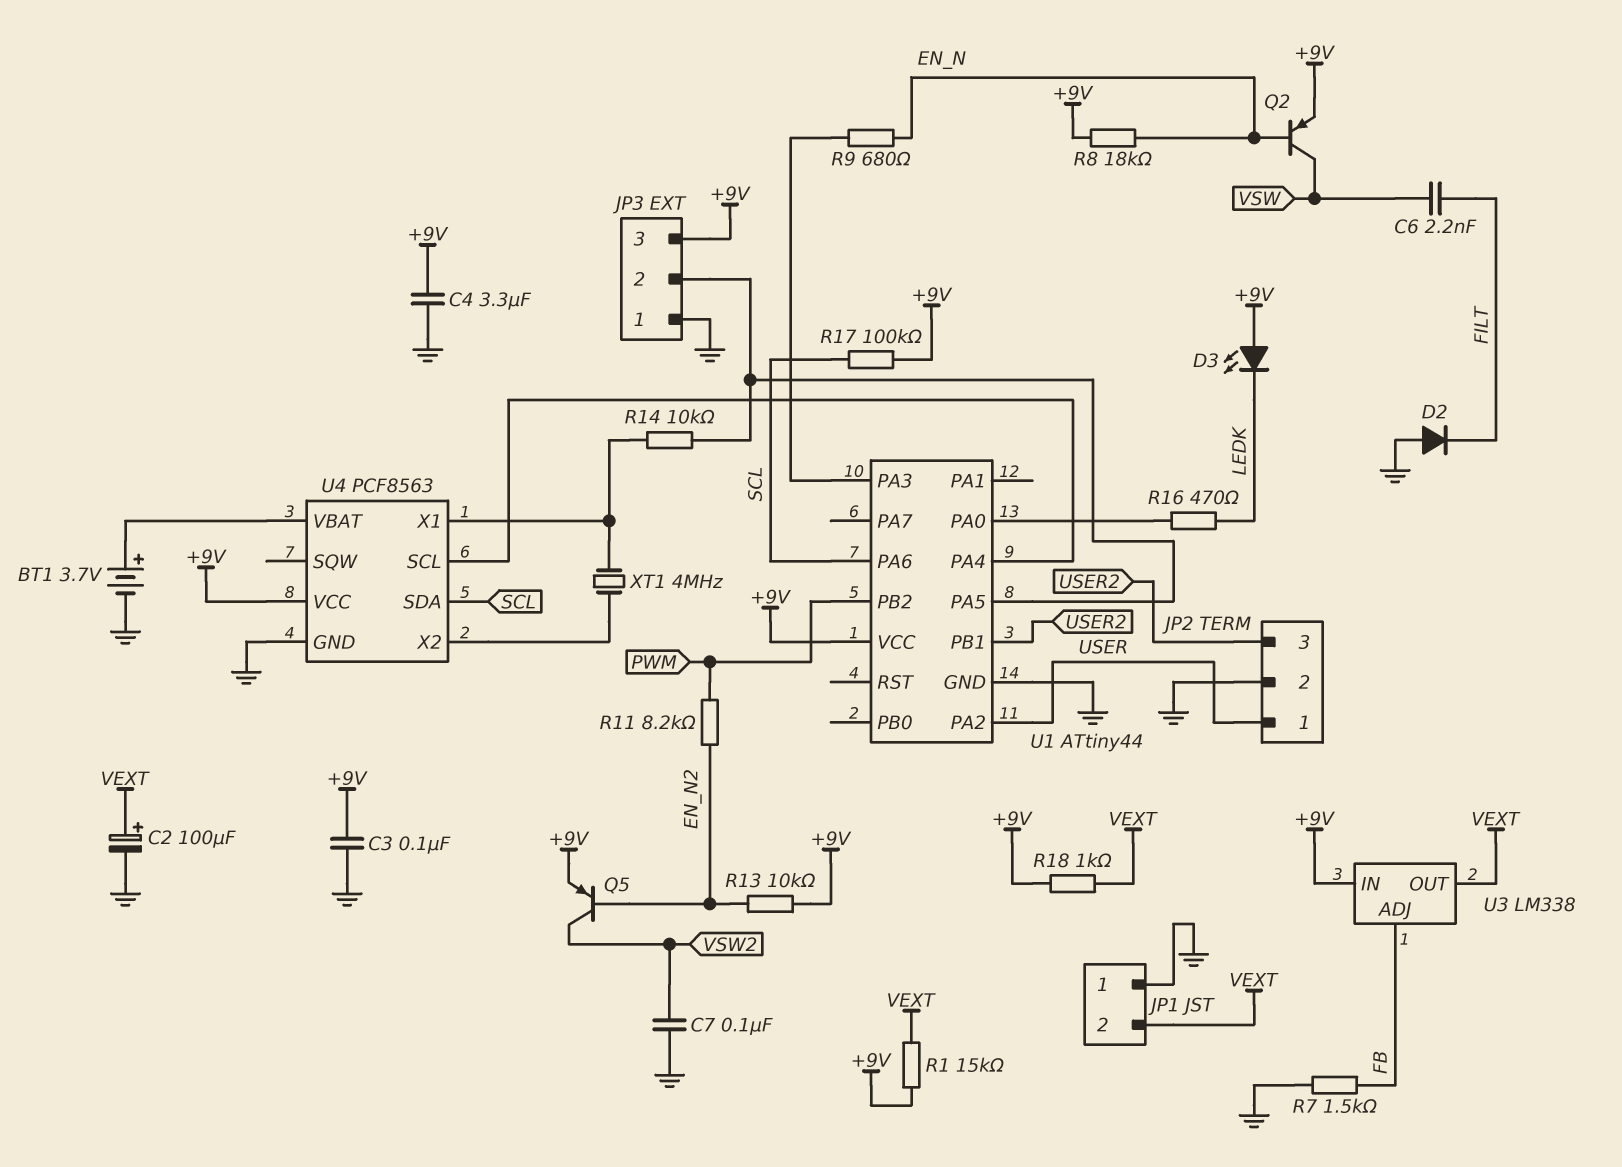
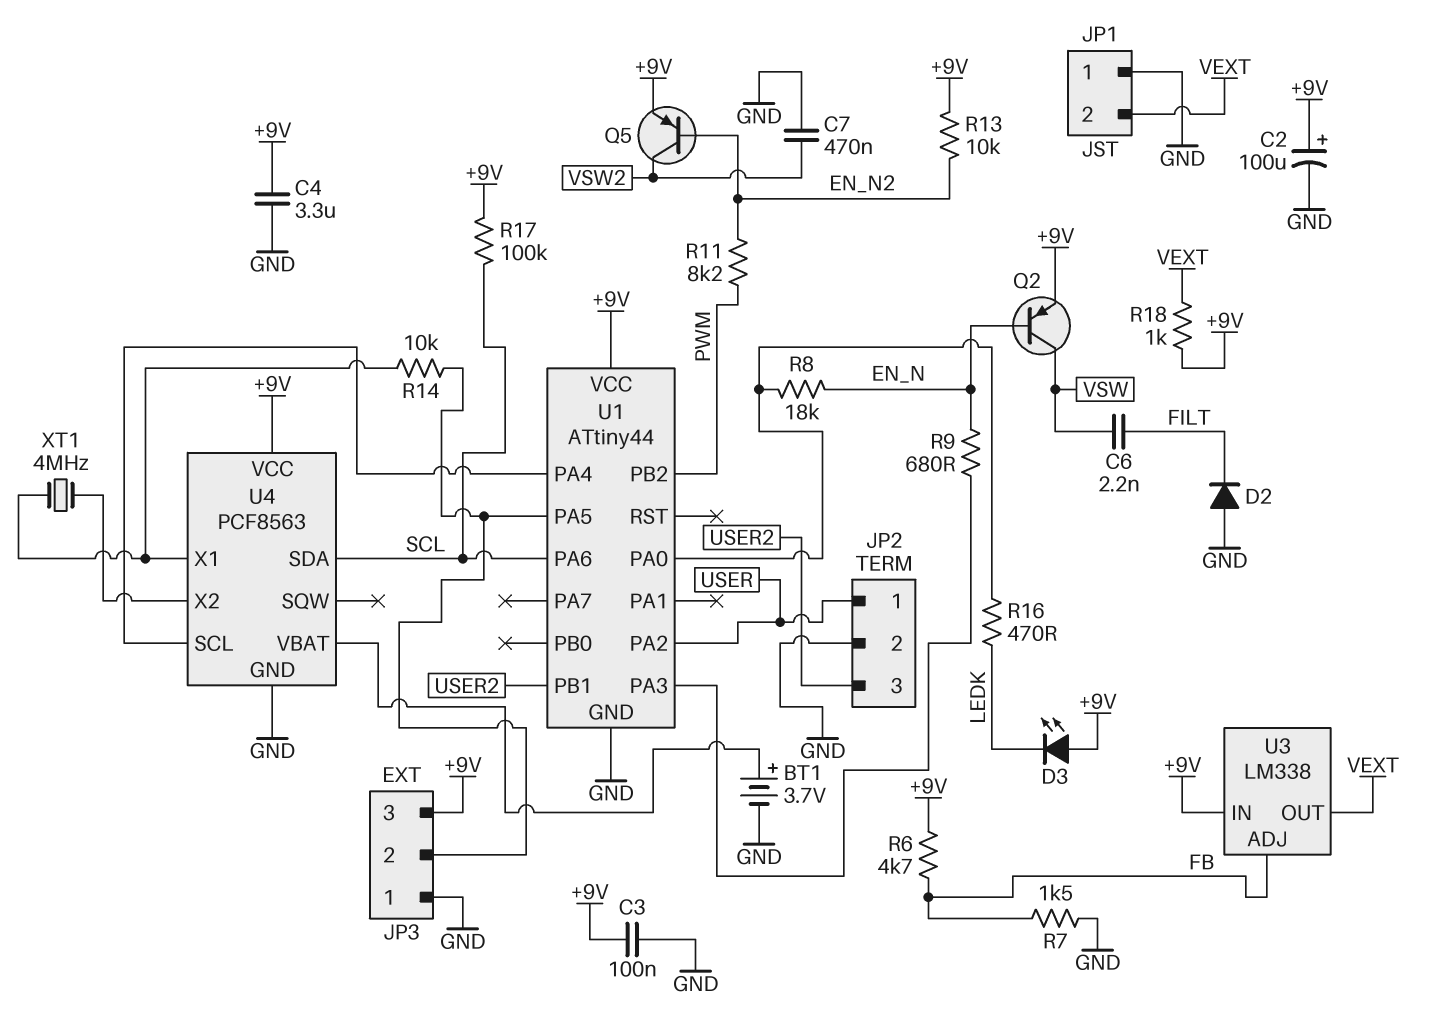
C2: 100uF (plus VEXT, minus GND) -> 100uF (plus +9V, minus GND)
C7: 100nF (GND, VSW2) -> 470nF (GND, VSW2)
R1: 15k (+9V, VEXT) -> none
R6: none -> 4.7k (+9V, FB)
R8: 18k (+9V, EN_N) -> 18k (EN_N, U1/PA0)

